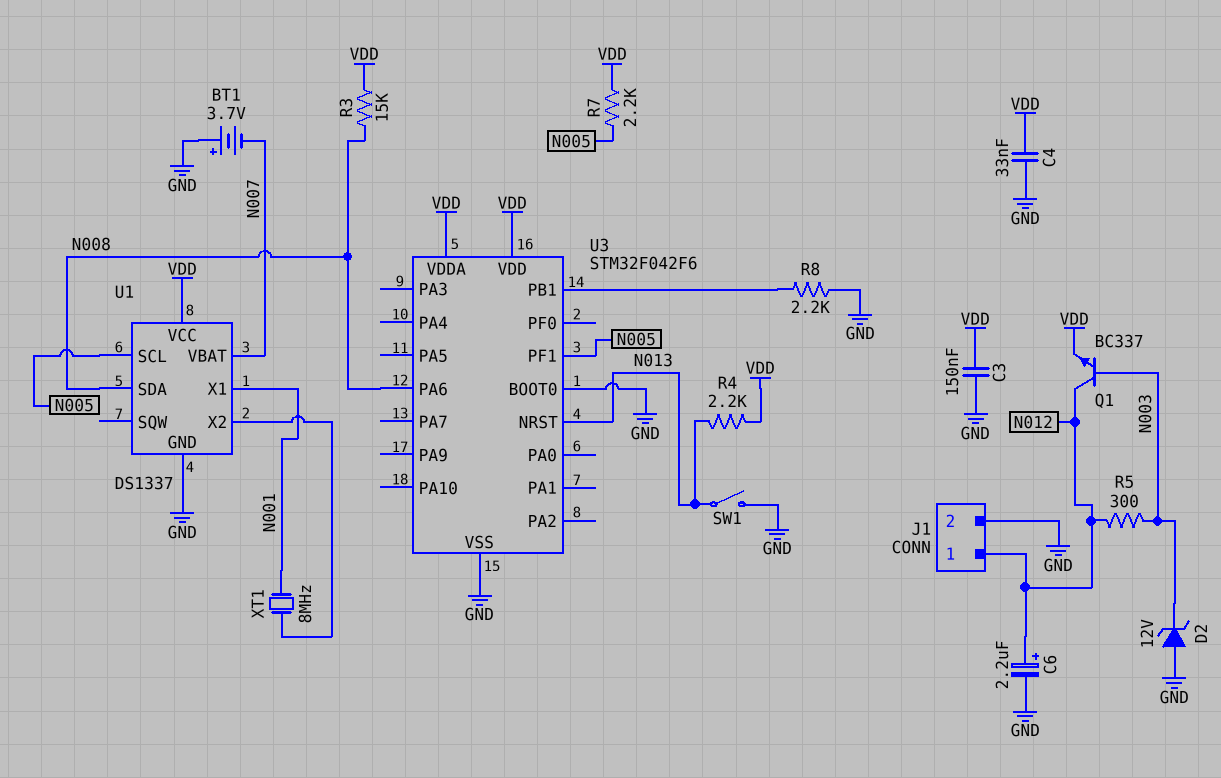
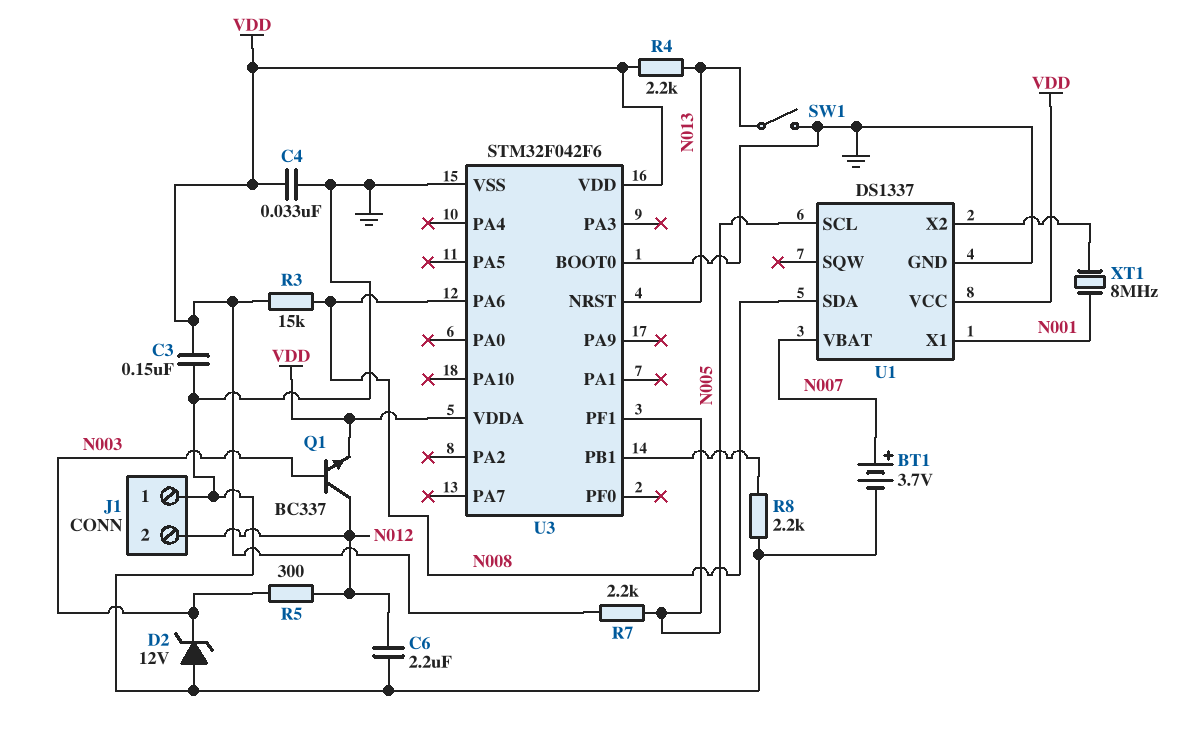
BT1: 3.7V (plus GND, minus N007) -> 3.7V (plus N007, minus GND)
C6: 2.2uF (plus N012, minus GND) -> 2.2uF (GND, N012)
J1 pin 1: N012 -> GND
J1 pin 2: GND -> N012

